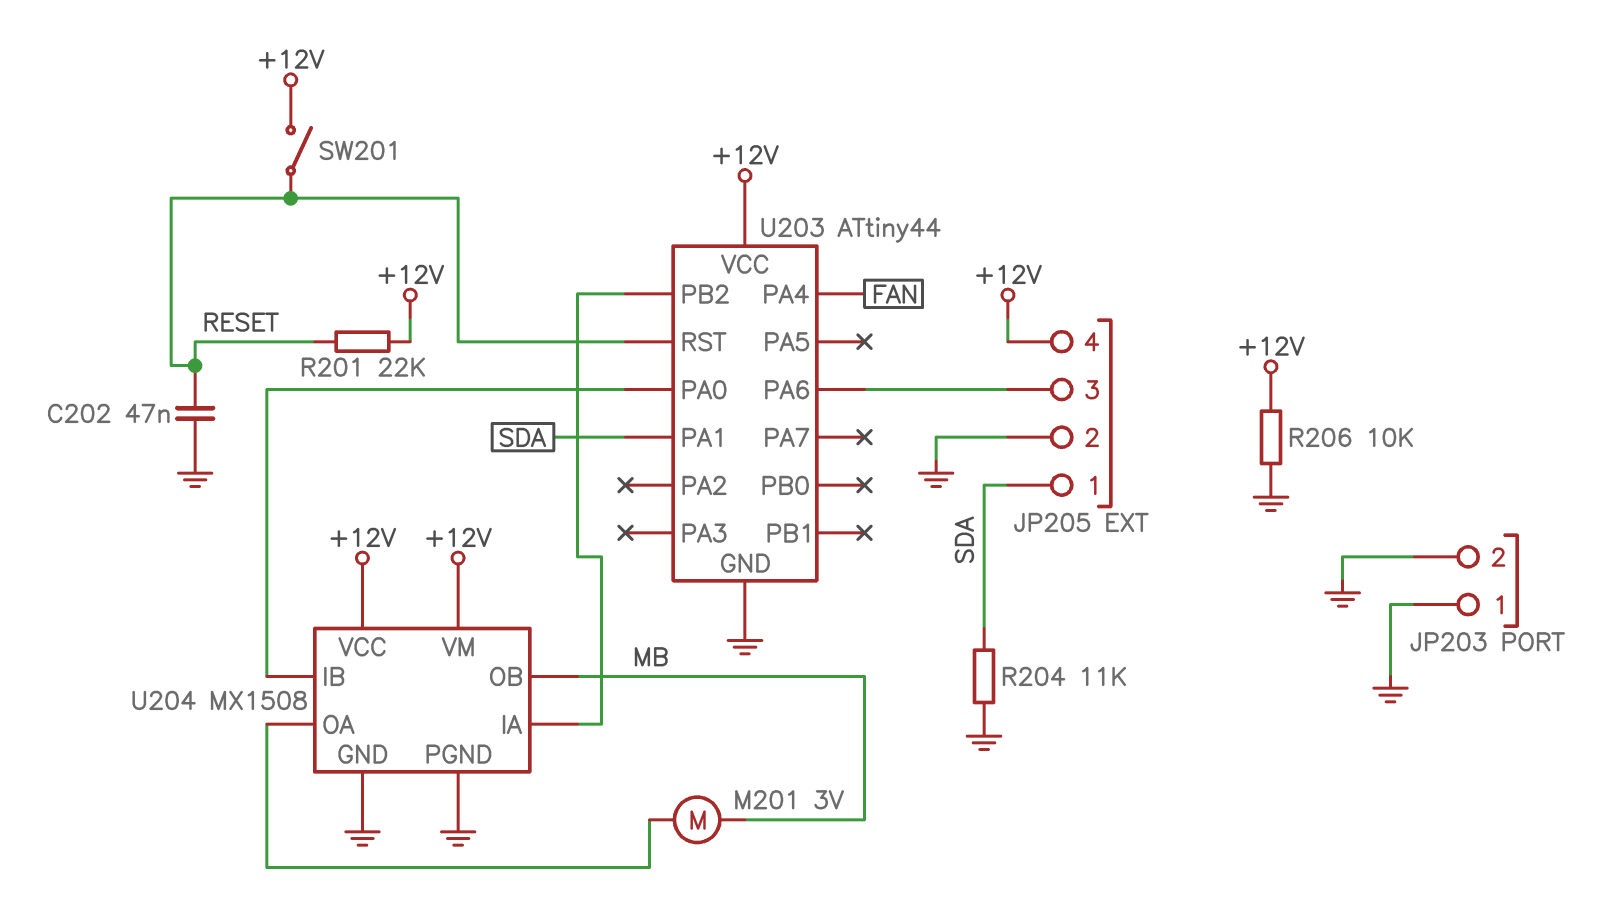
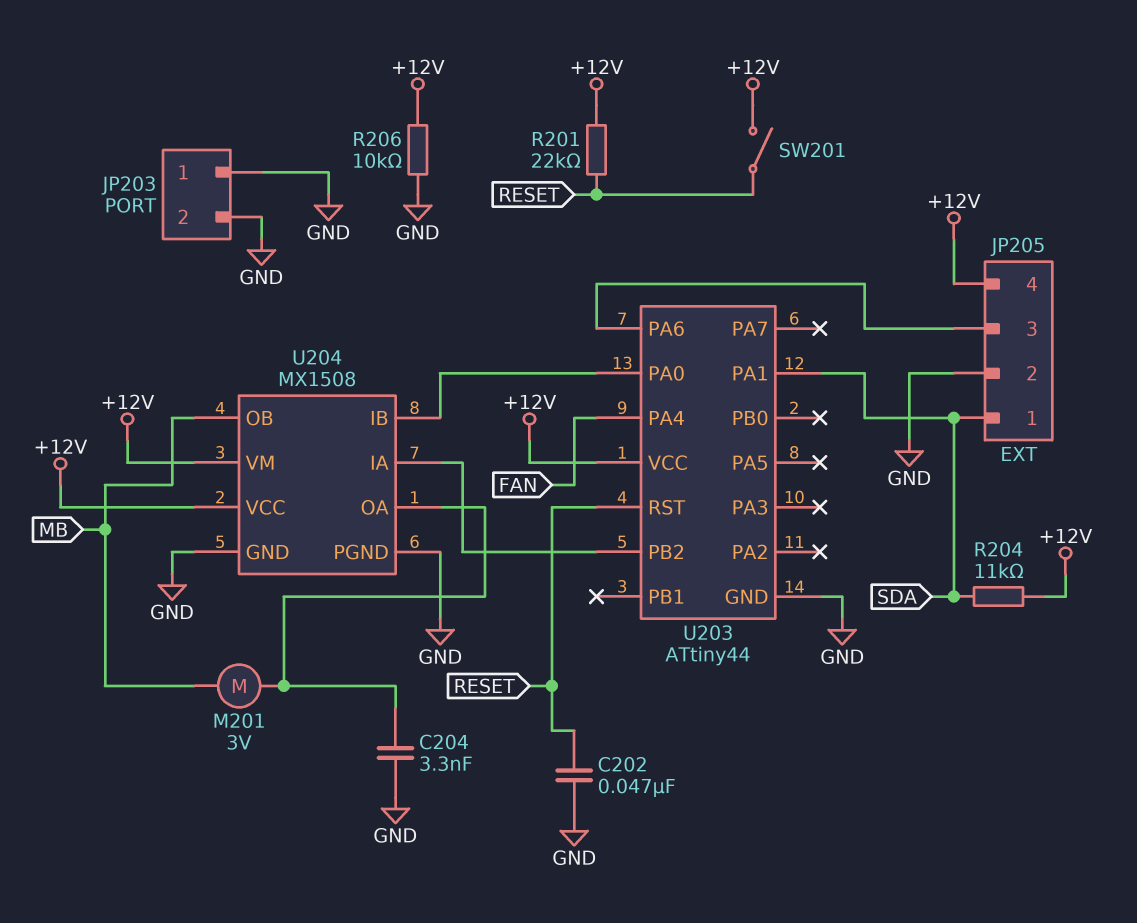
C204: none -> 3.3nF (GND, U204/OA)
R204: 11k (GND, SDA) -> 11k (+12V, SDA)

